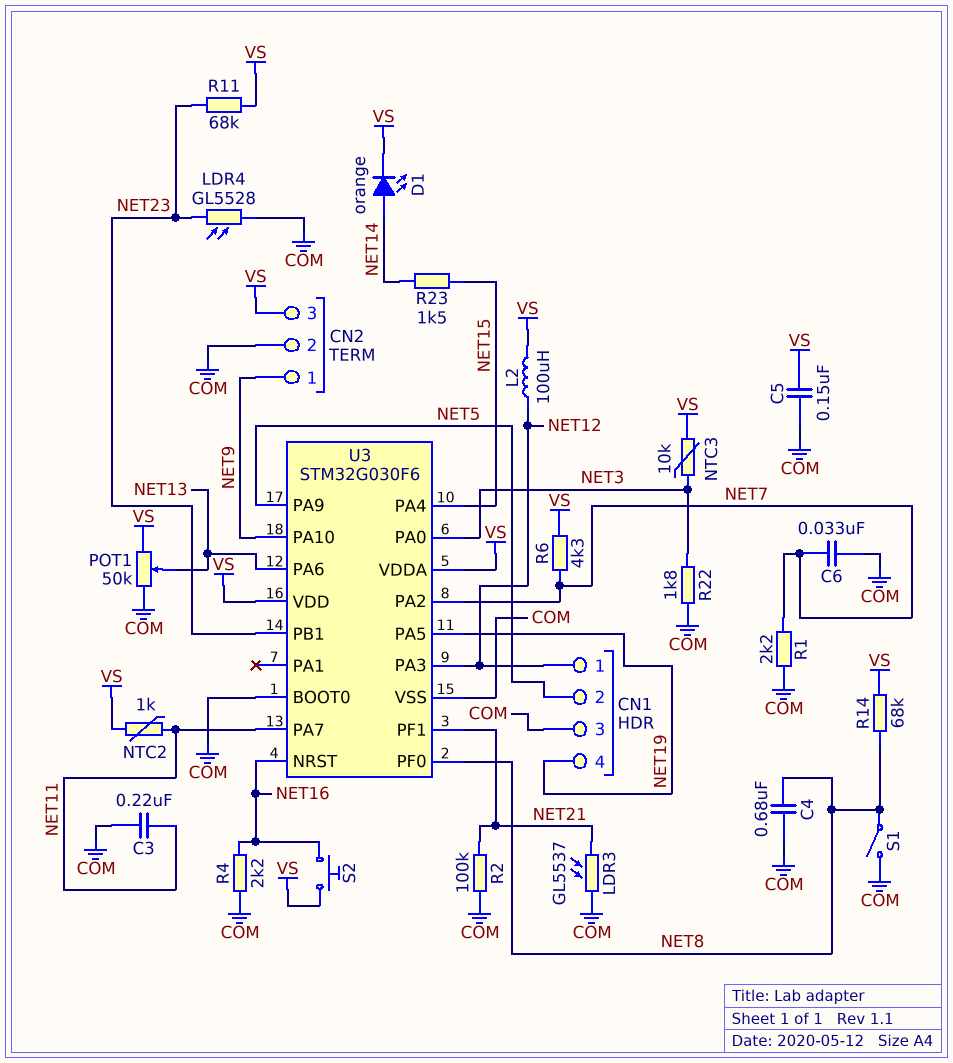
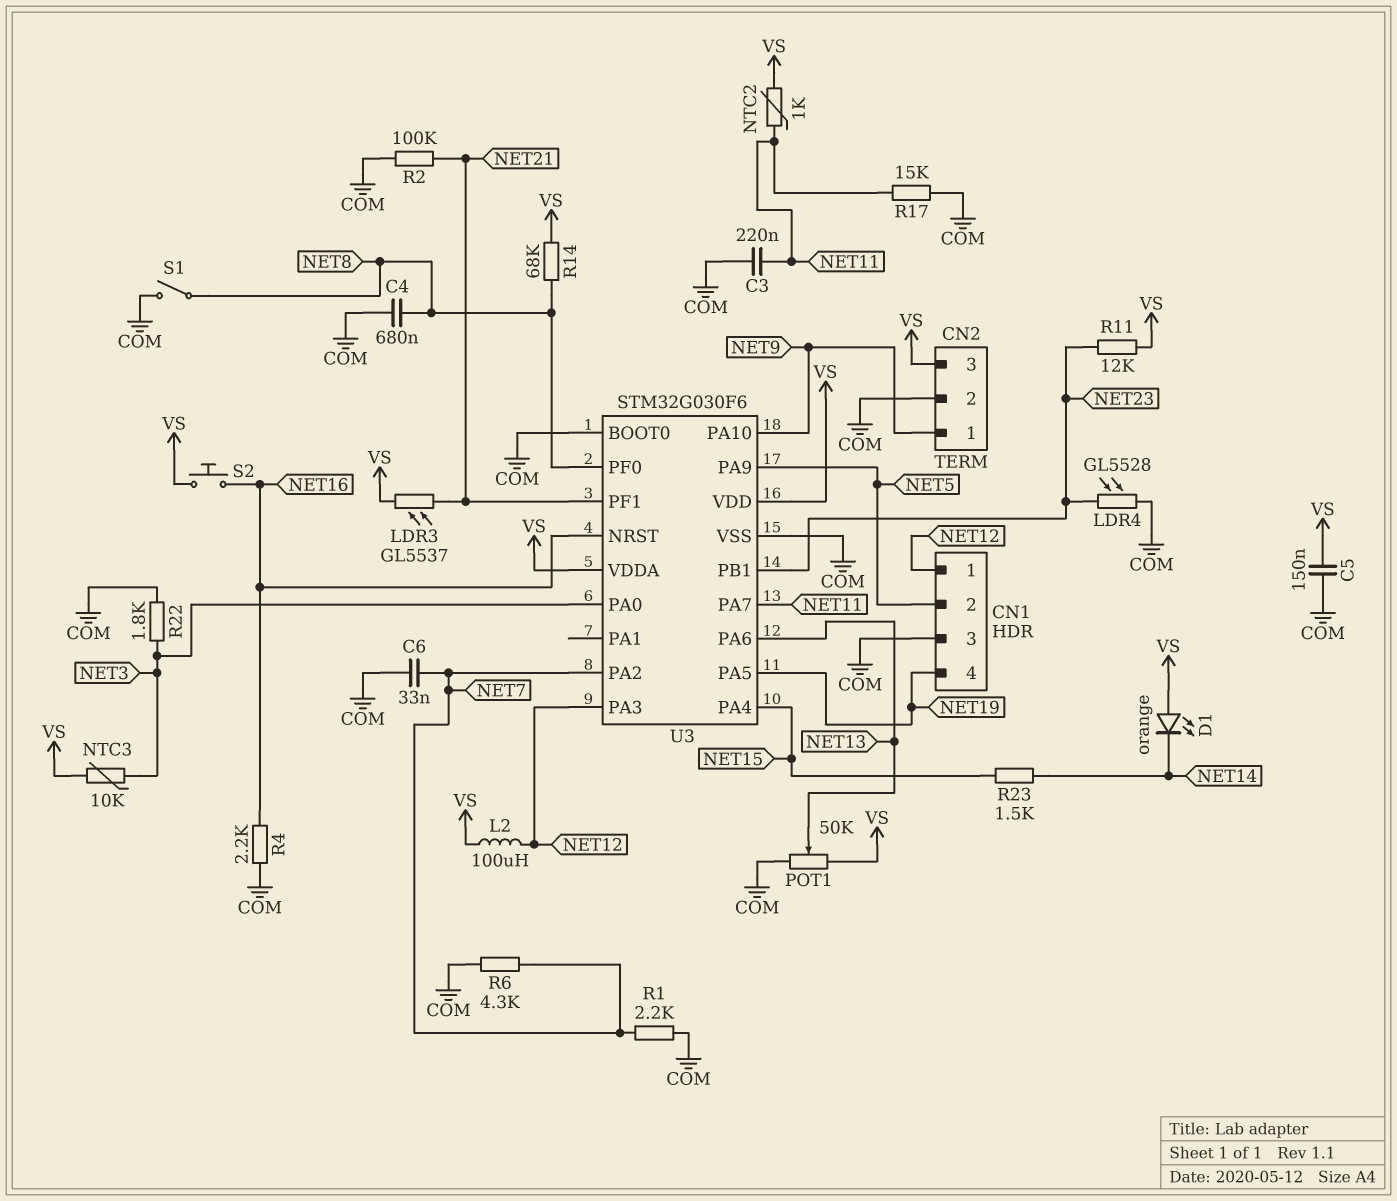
D1: LED orange (A NET14, K VS) -> LED orange (A VS, K NET14)
LDR3: GL5537 (COM, NET21) -> GL5537 (NET21, VS)
R6: 4.3k (NET7, VS) -> 4.3k (COM, NET7)
R11: 68k (NET23, VS) -> 12k (NET23, VS)
R17: none -> 15k (COM, NET11)

